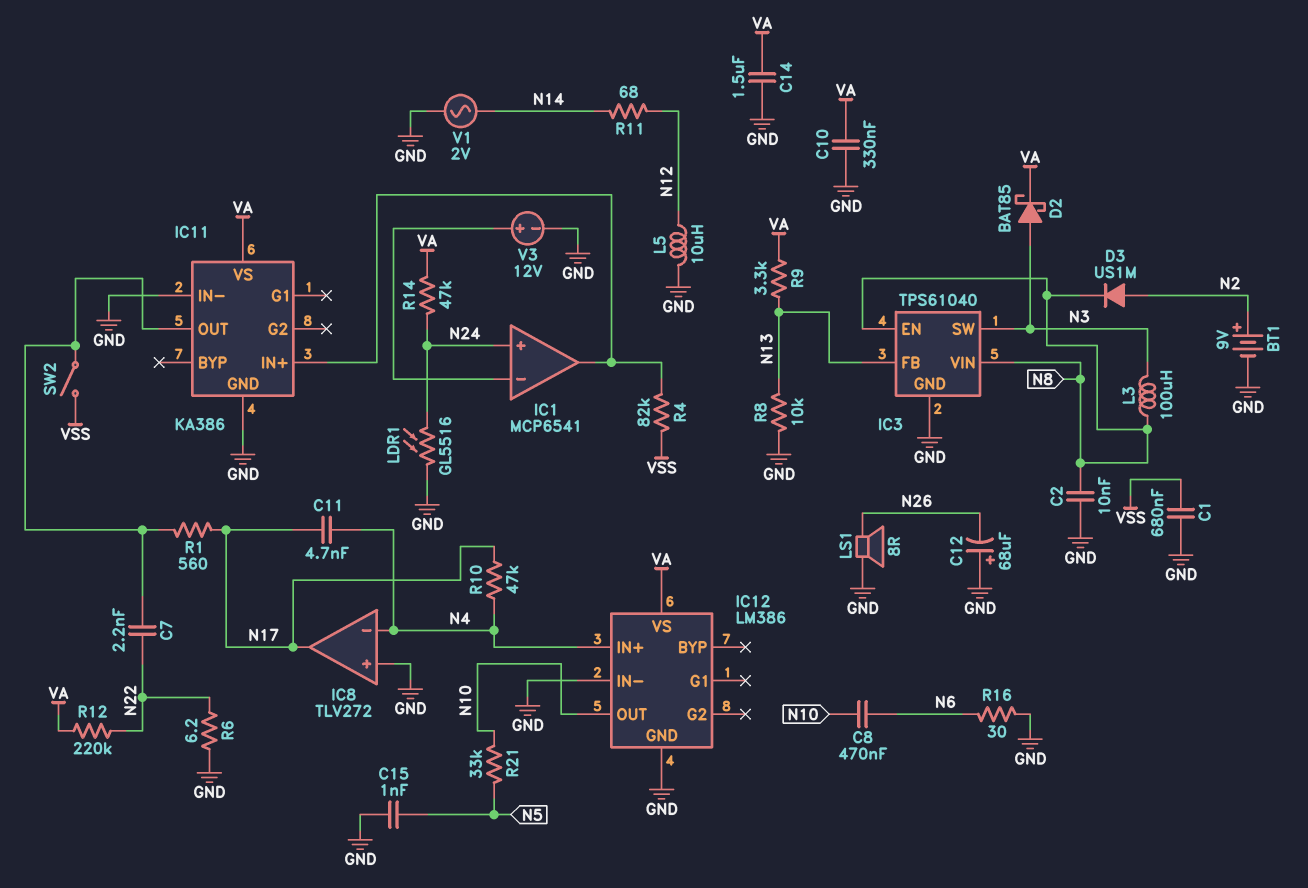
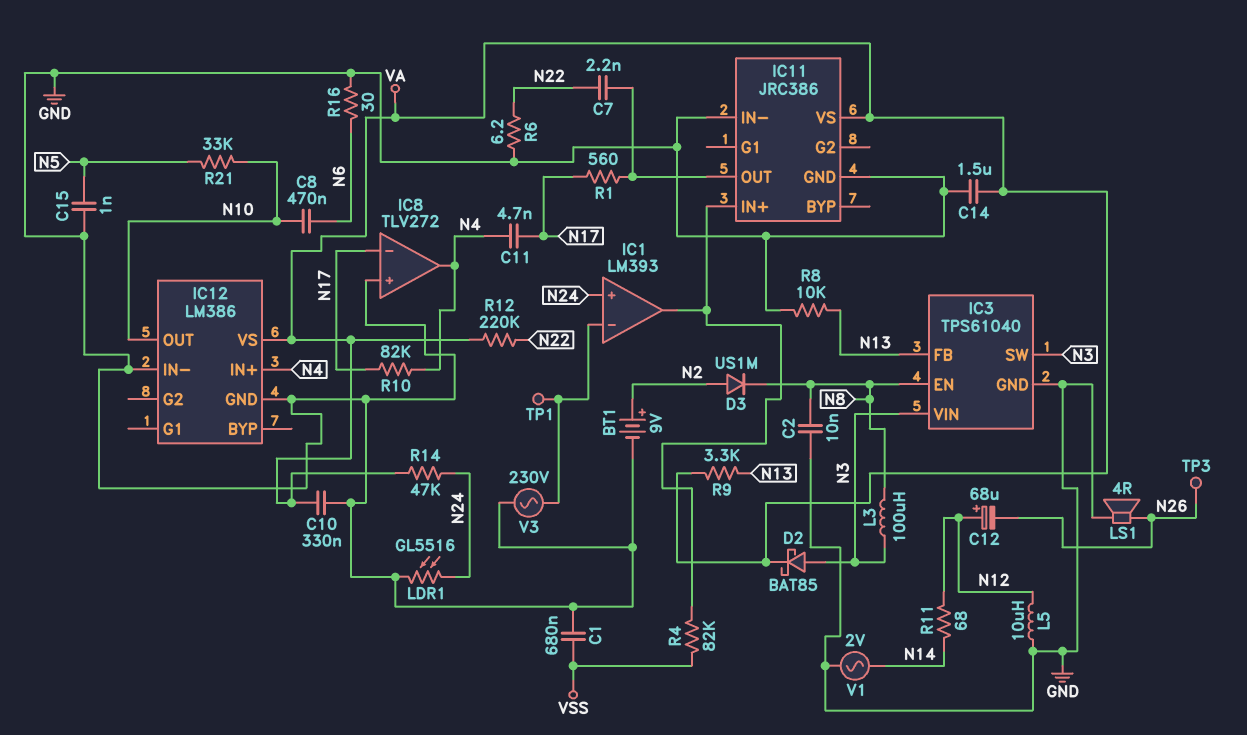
C12: 68uF (plus GND, minus N26) -> 68uF (plus N12, minus N26)
IC1: MCP6541 -> LM393
IC3 pin VIN: N8 -> N3
IC8 pin in-: N4 -> N17
IC8 pin out: N17 -> N4
IC11: KA386 -> JRC386
LS1: speaker 8R (GND, N26) -> speaker 4R (GND, N26)
R10: 47k (N4, N17) -> 82k (N4, N17)
SW2: switch (IC11/OUT, VSS) -> none
TP1: none -> test point (IC1/in-)
TP3: none -> test point (N26)
V3: 12V (plus IC1/in-, minus GND) -> AC 230V (GND, IC1/in-)

